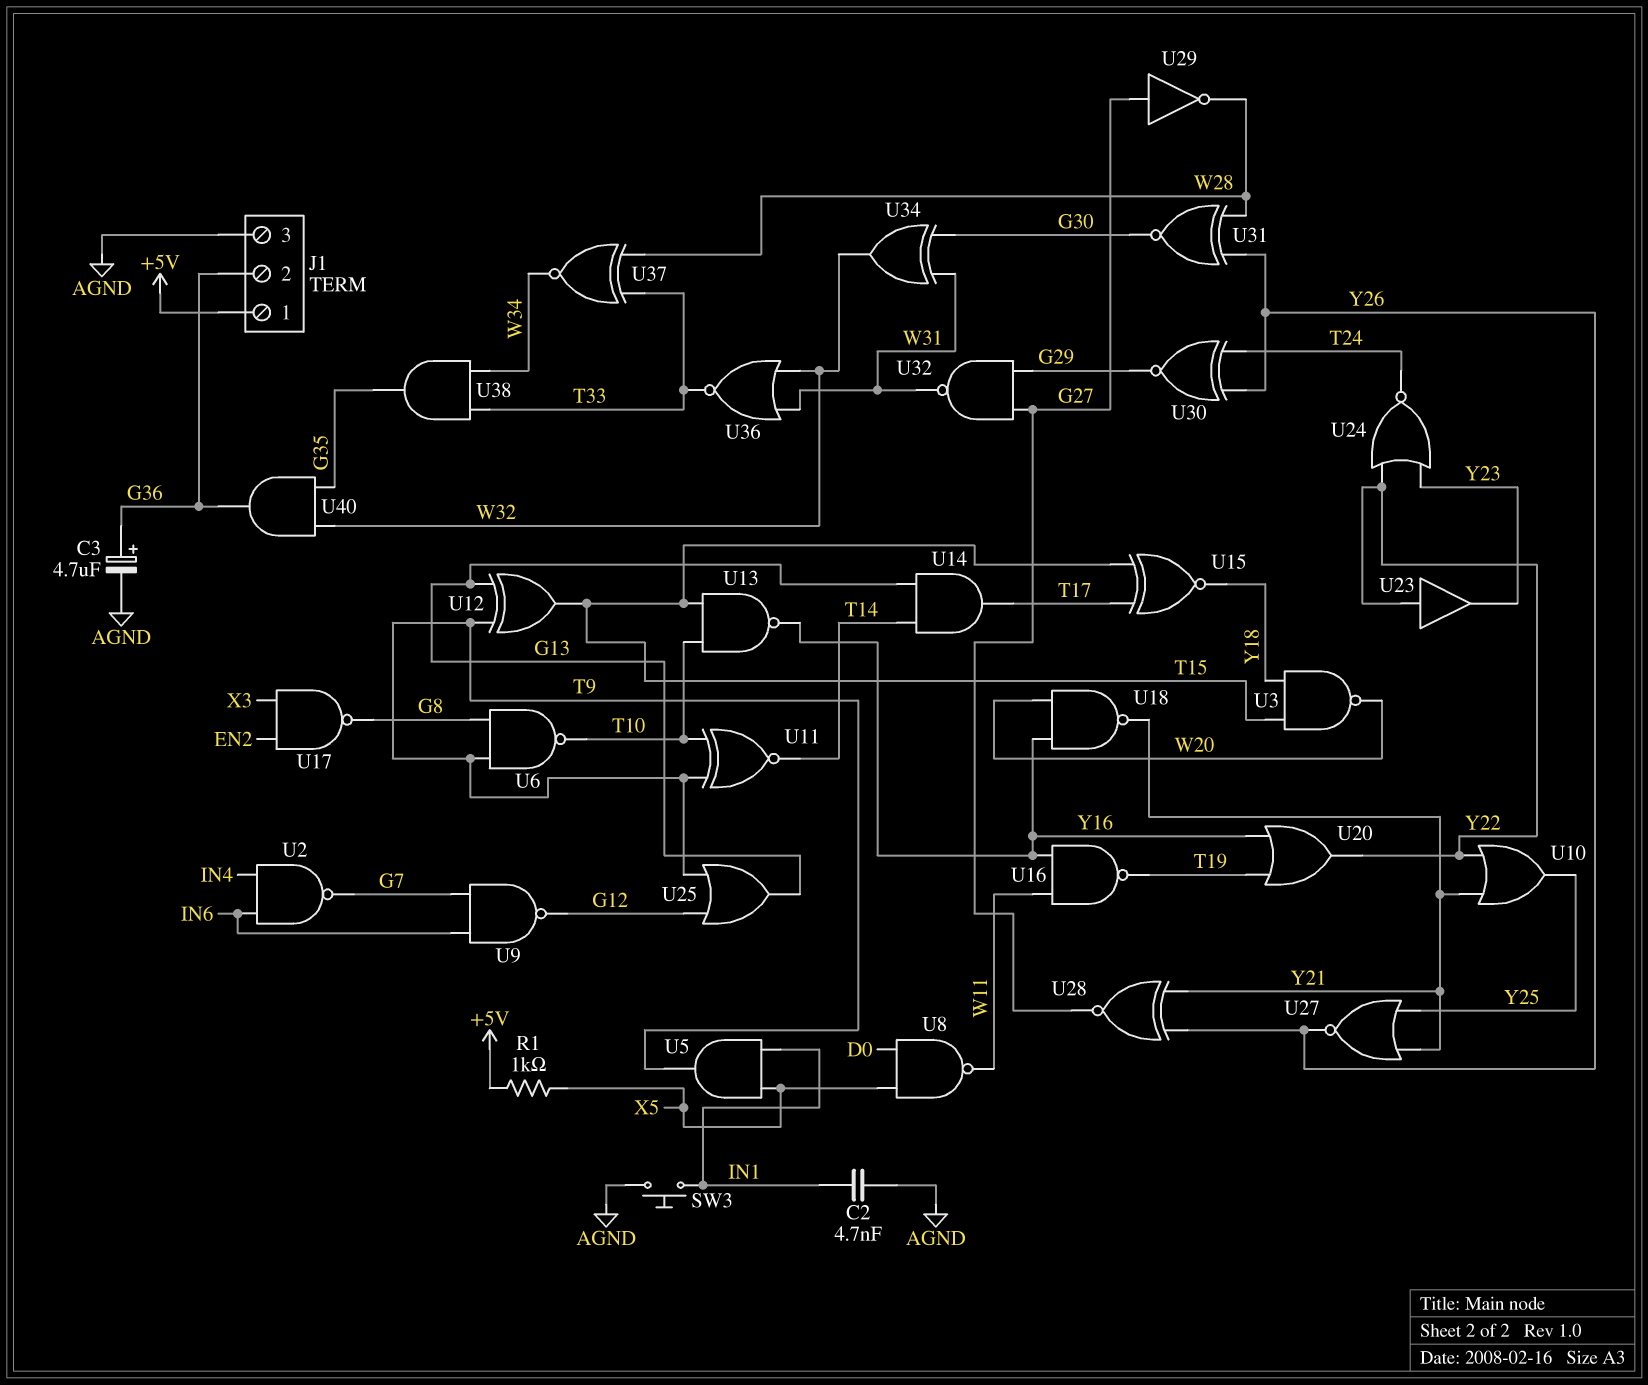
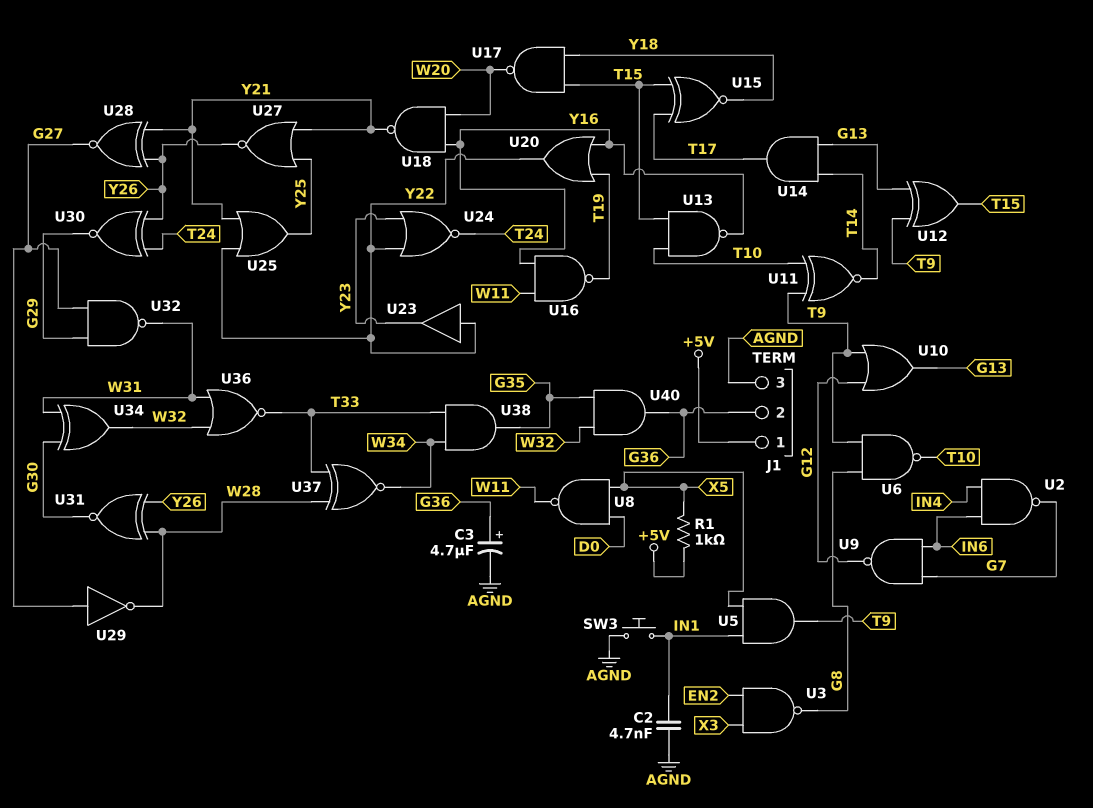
U3: NAND (in T15, in Y18, out W20) -> NAND (in EN2, in X3, out G8)
U10: OR (in Y21, in Y22, out Y25) -> OR (in G12, in T9, out G13)
U17: NAND (in EN2, in X3, out G8) -> NAND (in T15, in Y18, out W20)
U25: OR (in G12, in T9, out G13) -> OR (in Y21, in Y22, out Y25)

